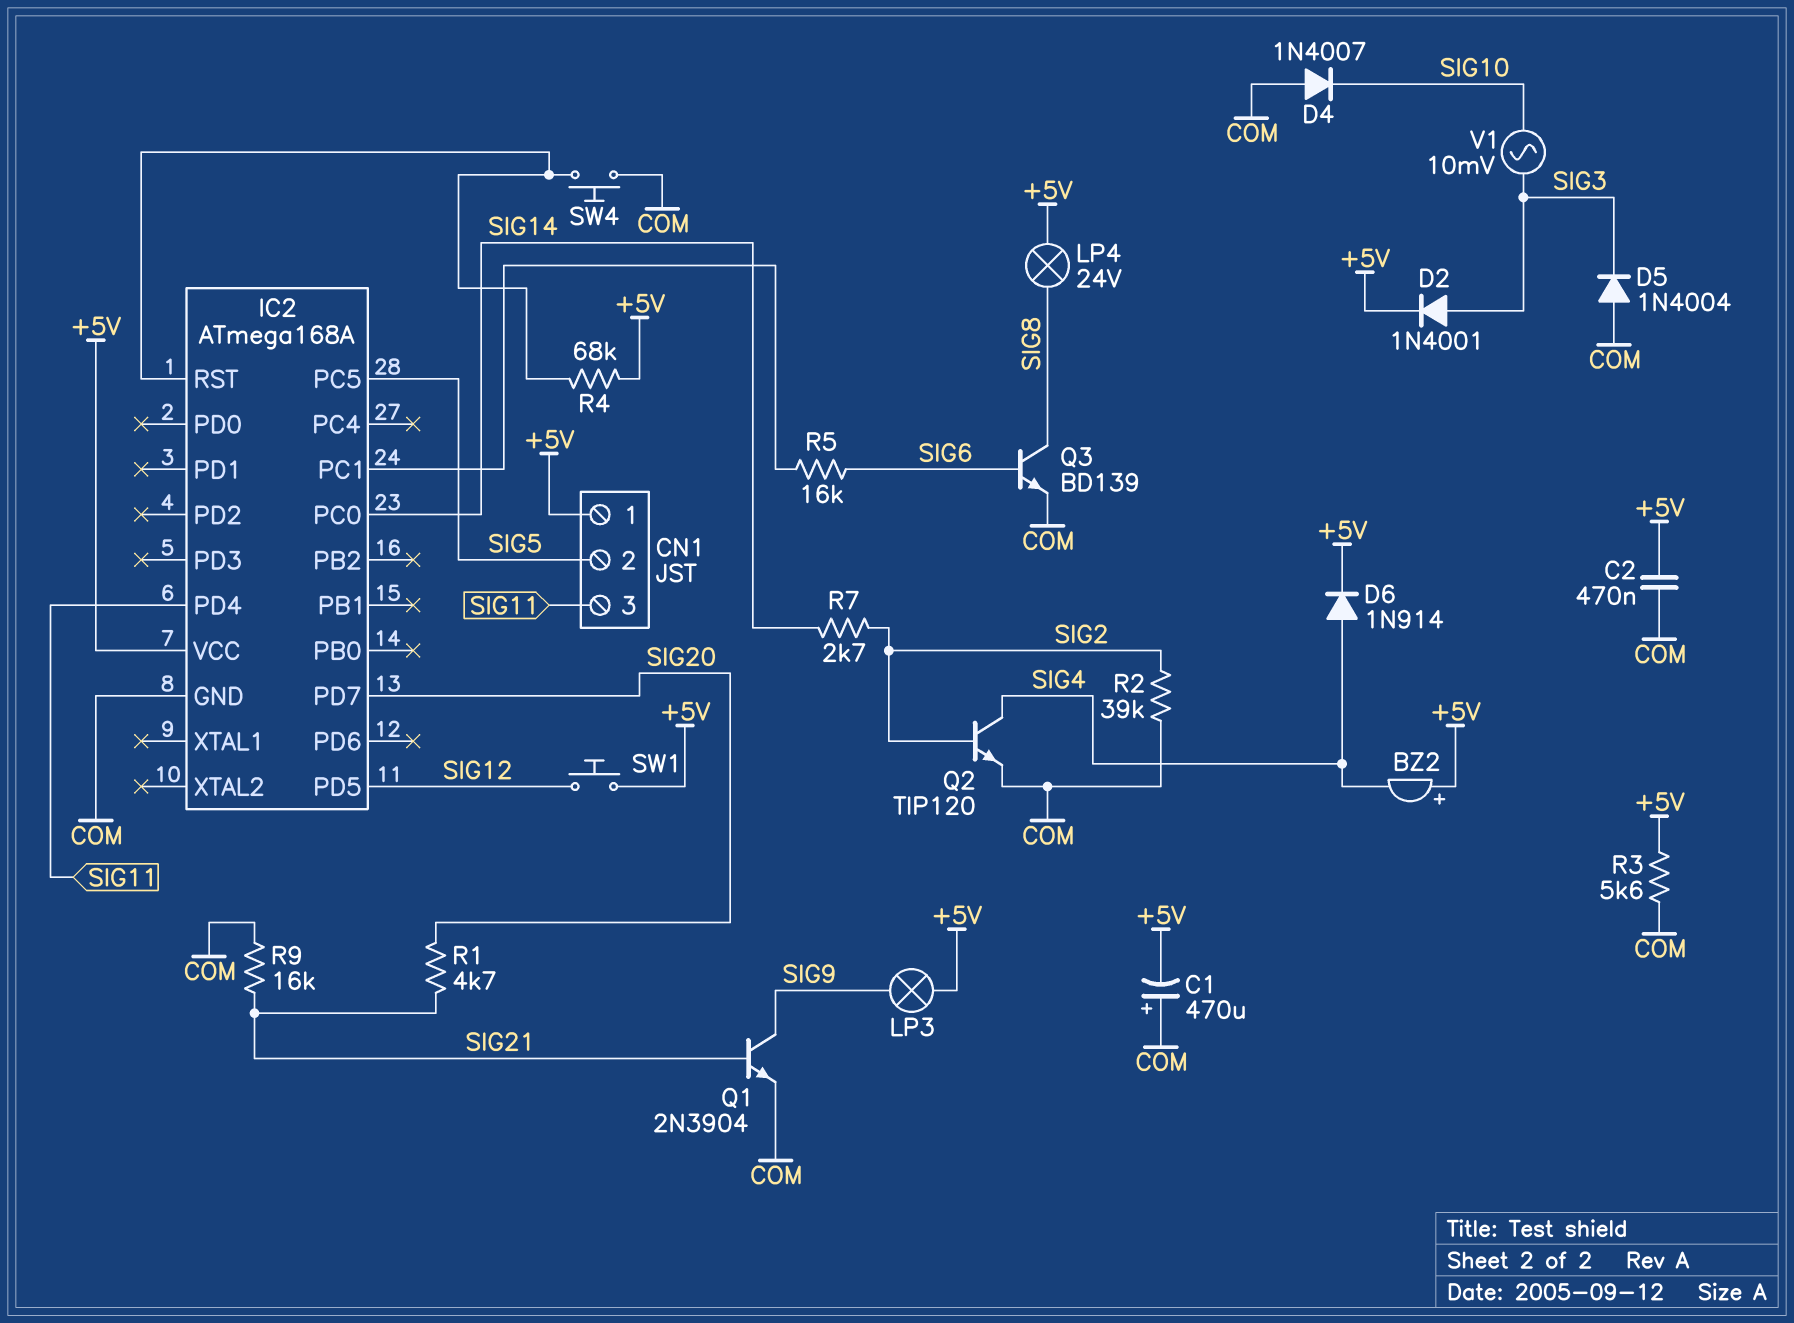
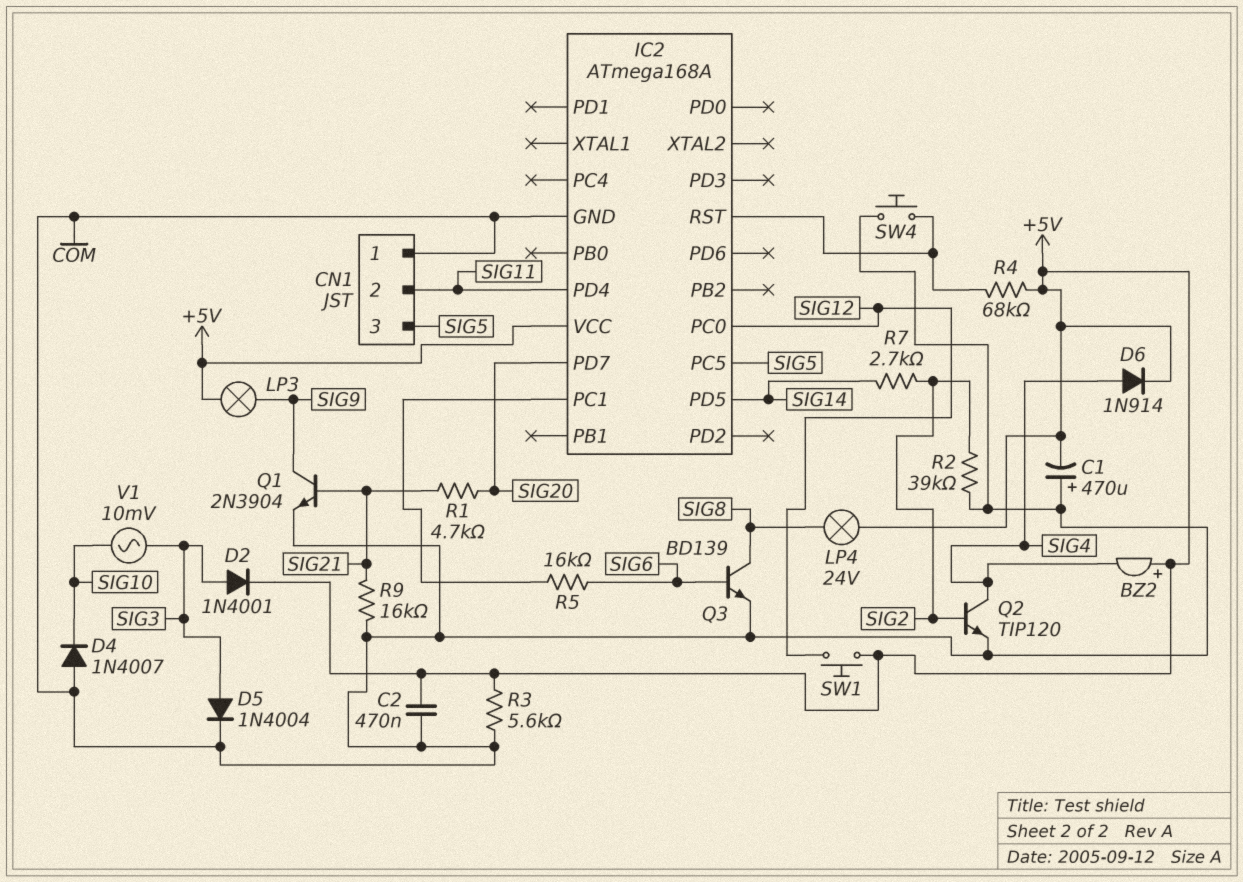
CN1 pin 1: +5V -> COM
CN1 pin 2: SIG5 -> SIG11
CN1 pin 3: SIG11 -> SIG5
D5: diode 1N4004 (A COM, K SIG3) -> diode 1N4004 (A SIG3, K COM)
IC2 pin PC0: SIG14 -> SIG12
IC2 pin PD5: SIG12 -> SIG14

